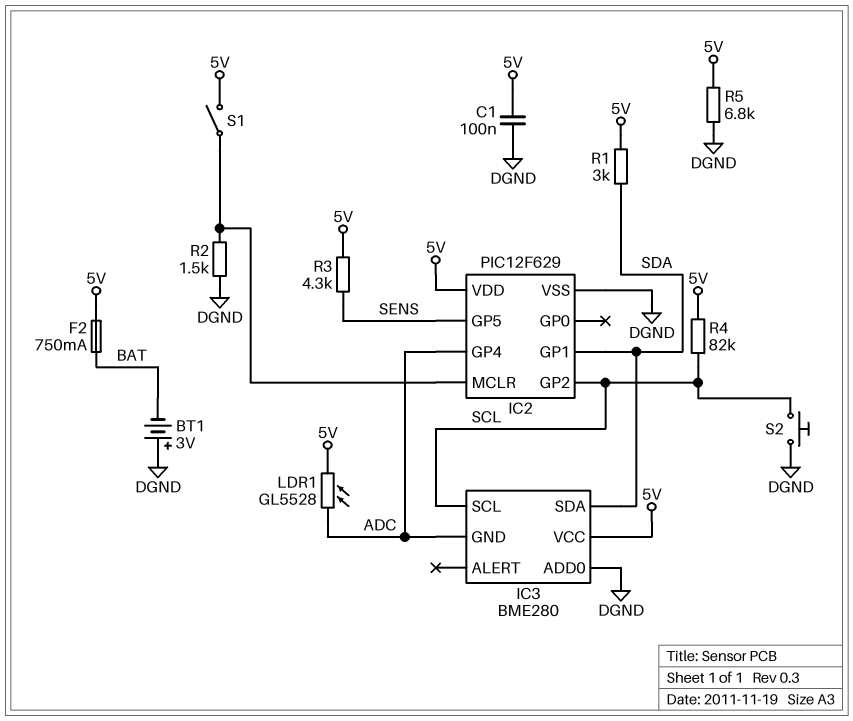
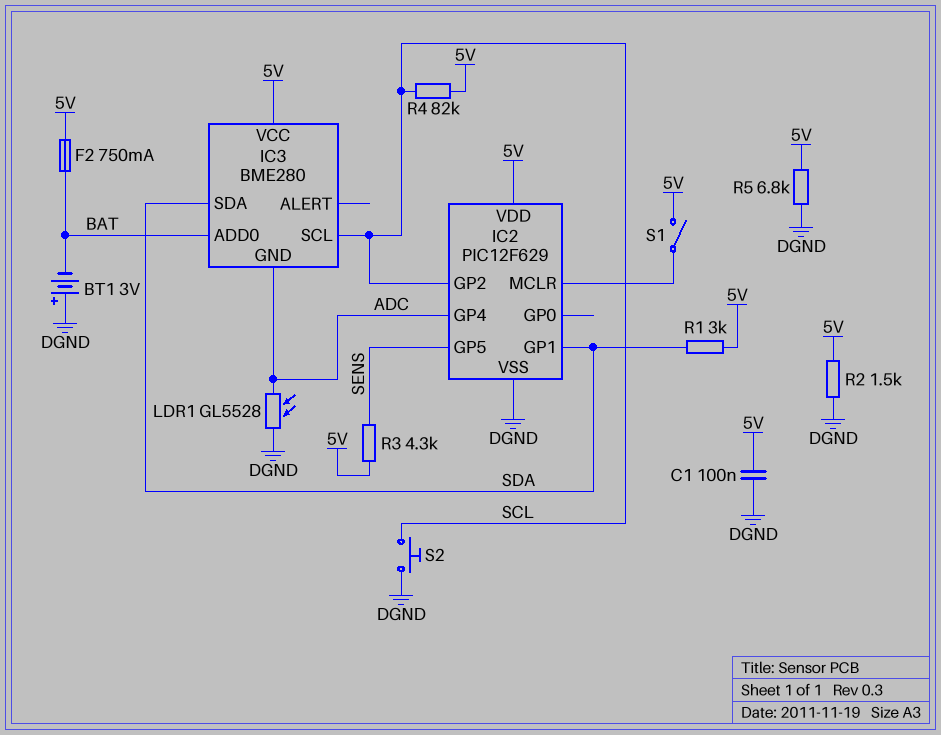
IC3 pin ADD0: DGND -> BAT
LDR1: GL5528 (5V, ADC) -> GL5528 (ADC, DGND)
R2: 1.5k (DGND, IC2/MCLR) -> 1.5k (5V, DGND)

